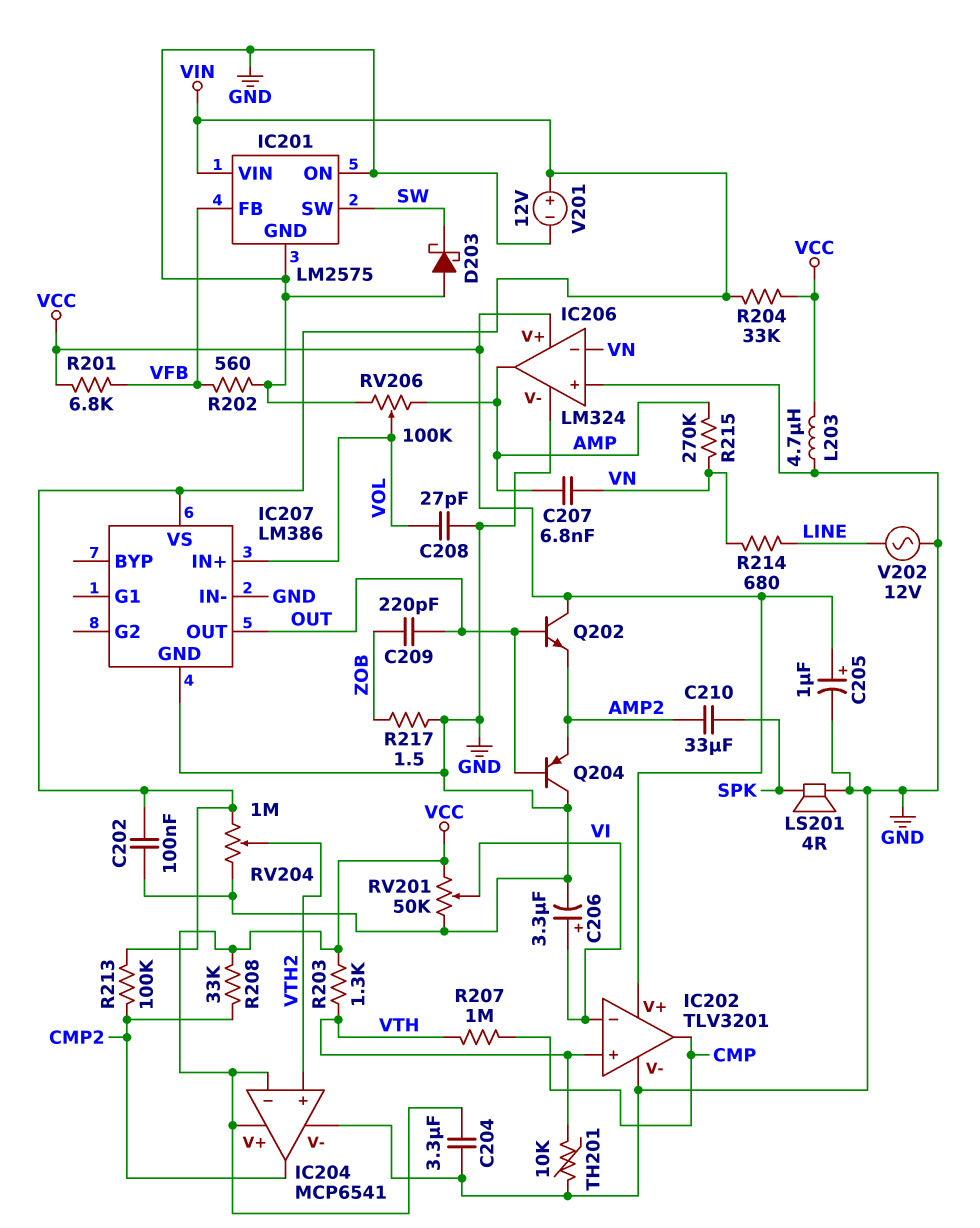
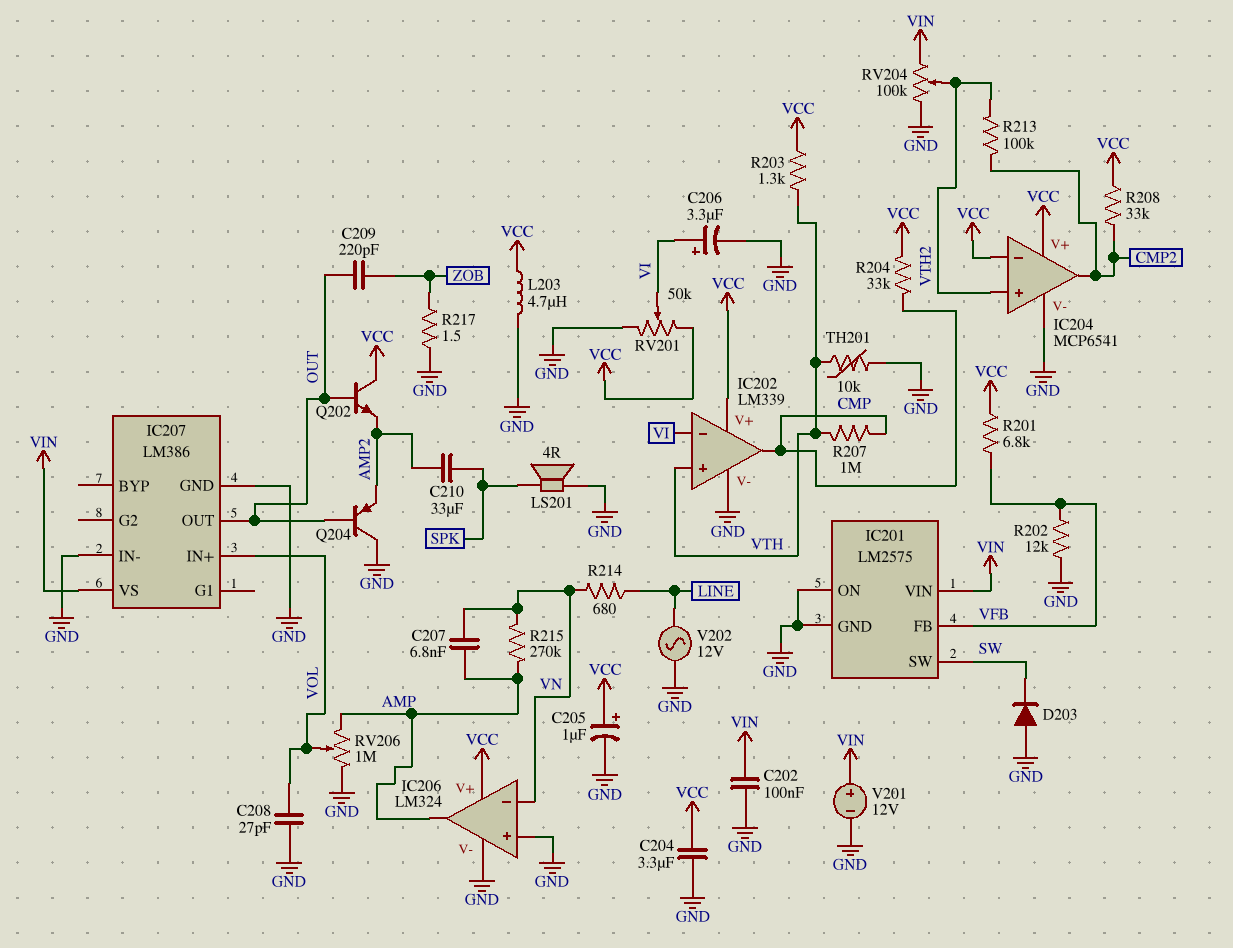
D203: schottky (A GND, K SW) -> diode (A GND, K SW)
IC202: TLV3201 -> LM339
R202: 560 (GND, VFB) -> 12k (GND, VFB)
R204: 33k (VCC, VIN) -> 33k (CMP, VCC)
R213: 100k (CMP2, VIN) -> 100k (CMP2, VTH2)
RV204: 1M (GND, VIN, wiper VTH2) -> 100k (GND, VIN, wiper VTH2)
RV206: 100k (AMP, GND, wiper VOL) -> 1M (AMP, GND, wiper VOL)

